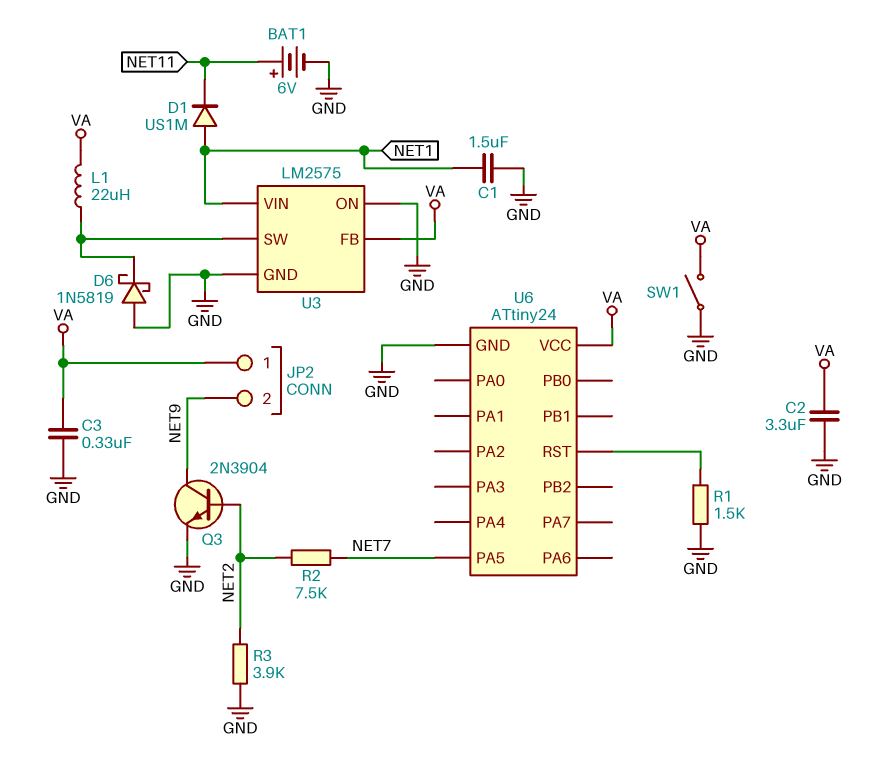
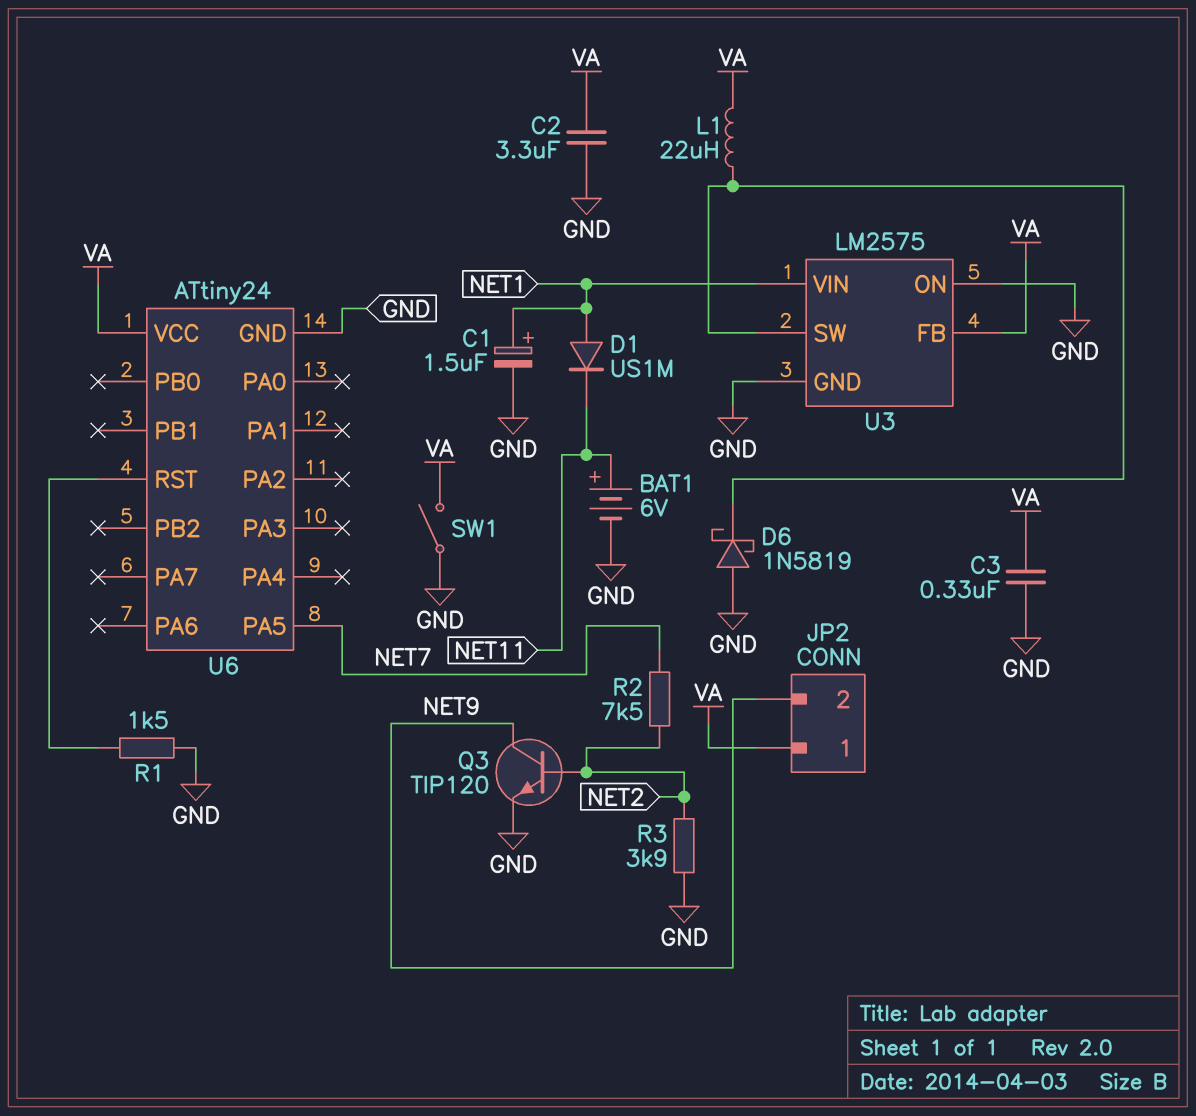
C1: 1.5uF (GND, NET1) -> 1.5uF (plus NET1, minus GND)
Q3: NPN 2N3904 (B NET2, C NET9, E GND) -> NPN TIP120 (B NET2, C NET9, E GND)

